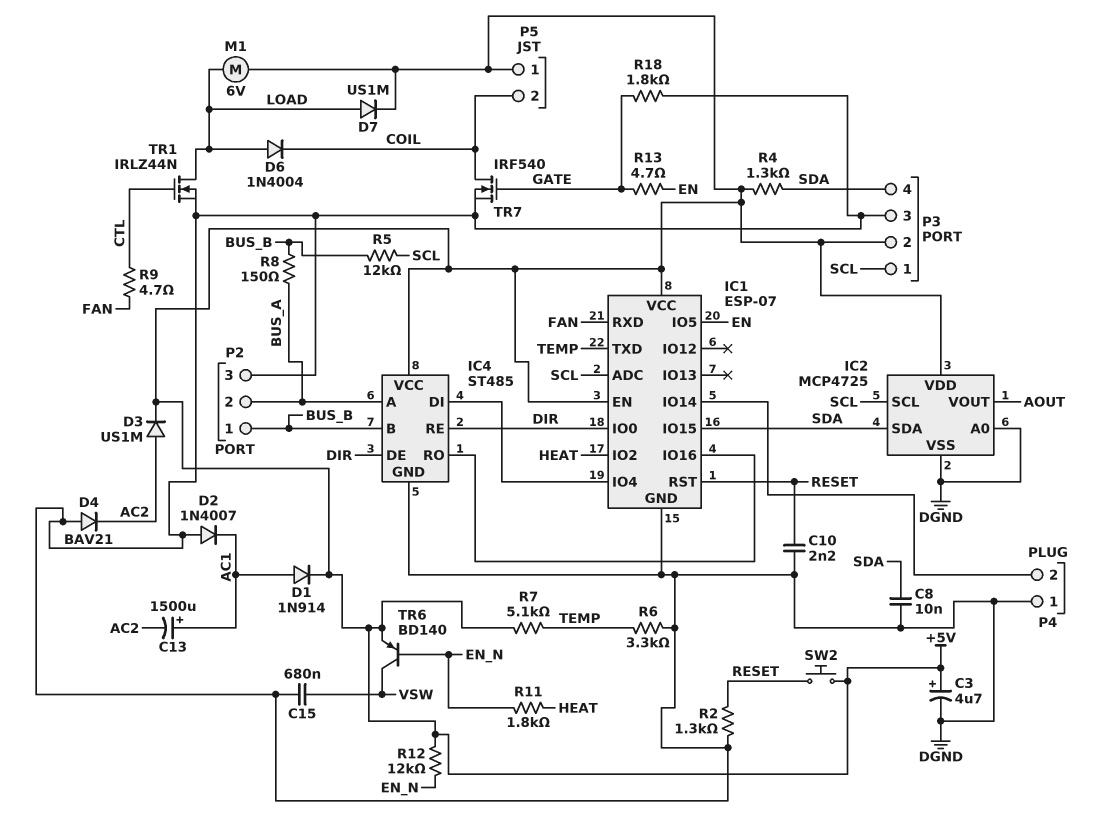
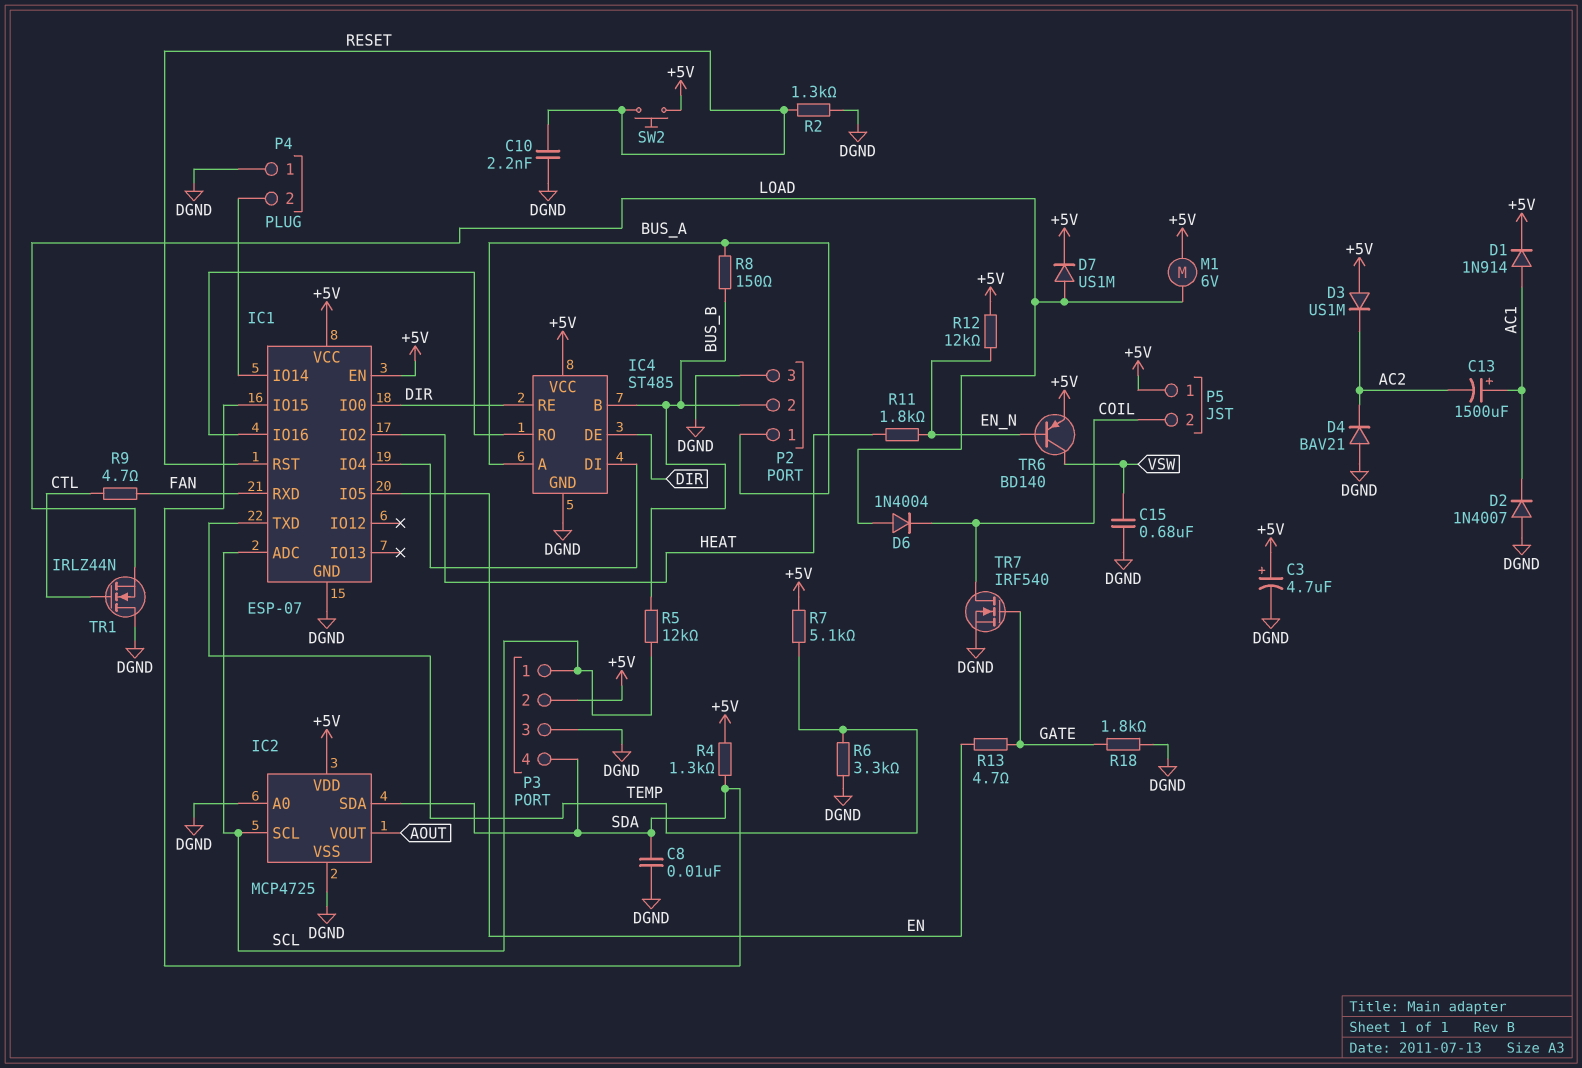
D3: diode US1M (A AC2, K +5V) -> diode US1M (A +5V, K AC2)
P2 pin 1: BUS_B -> BUS_A
P2 pin 2: BUS_A -> BUS_B
TR1: NMOS IRLZ44N (G CTL, D LOAD, S DGND) -> NMOS IRLZ44N (G CTL, D DGND, S LOAD)

